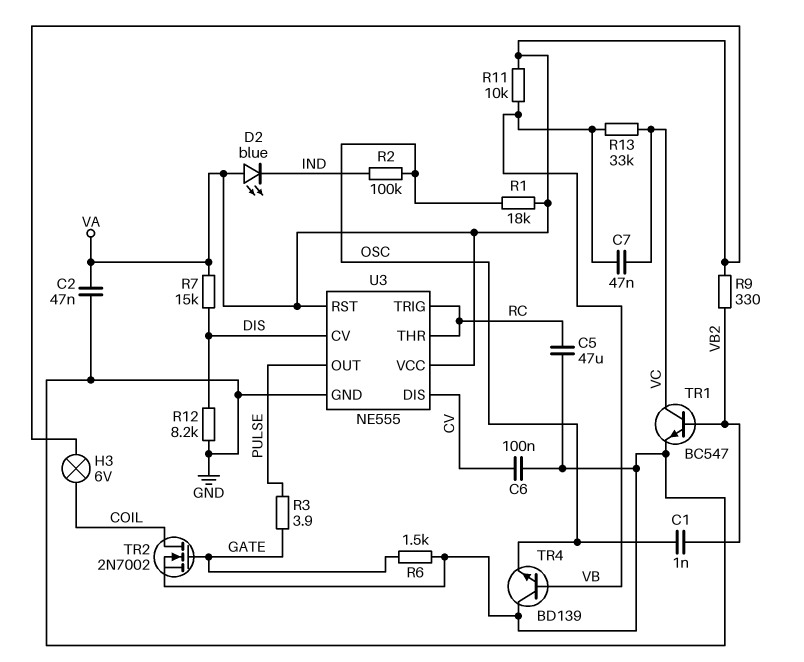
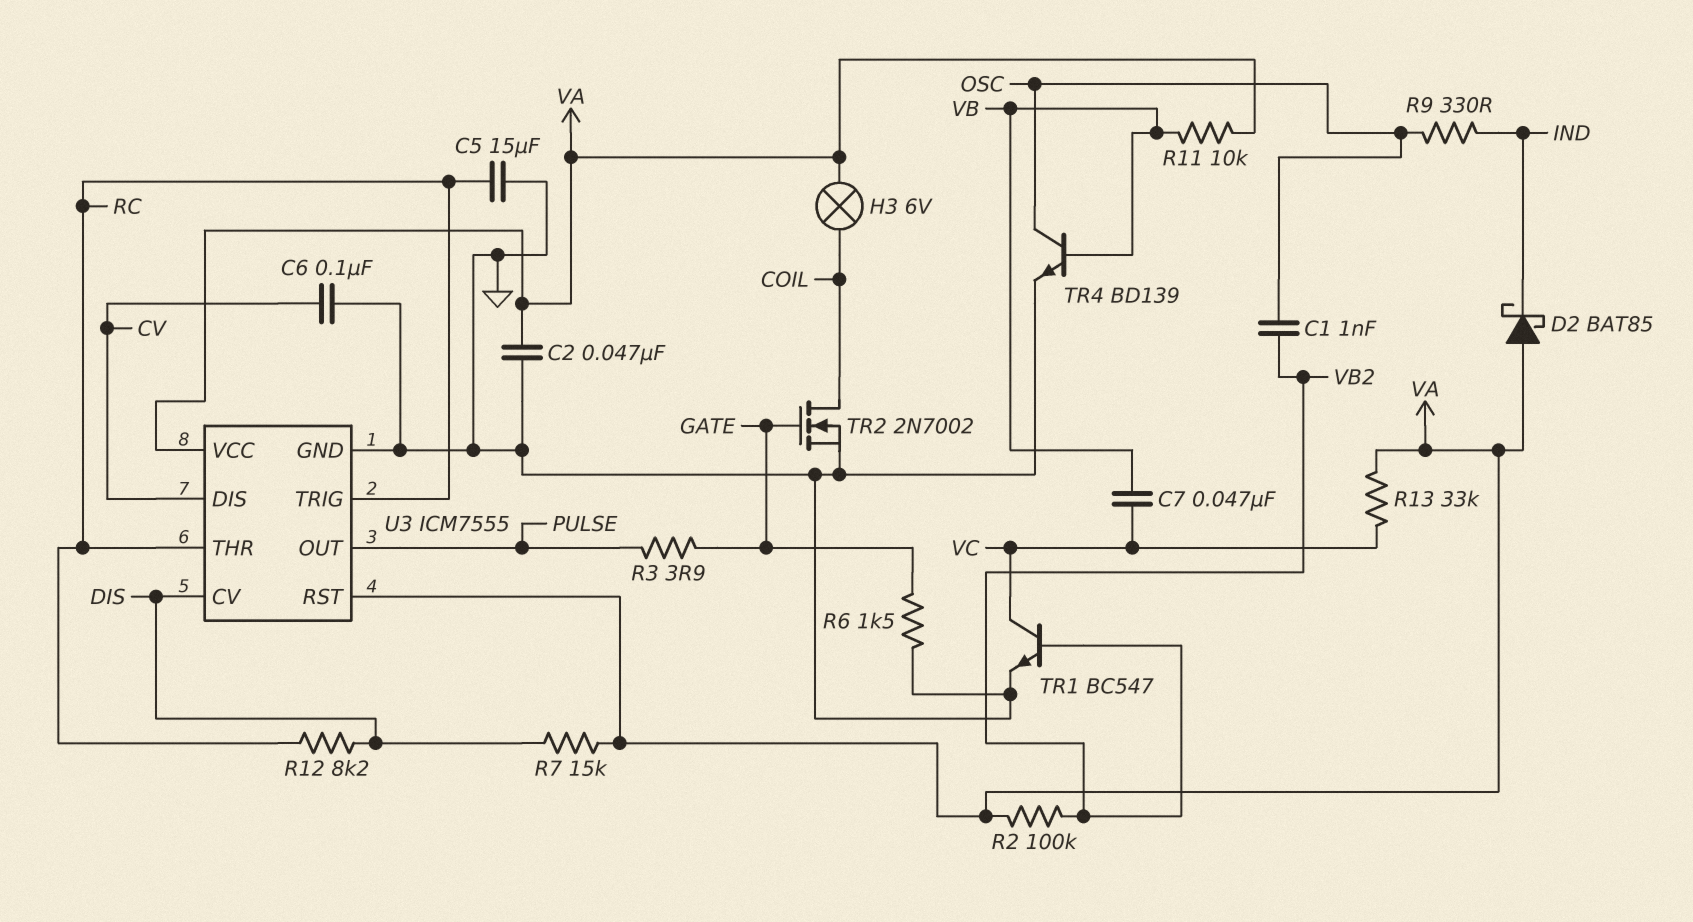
C5: 47uF (GND, RC) -> 15uF (GND, RC)
D2: LED blue (A VA, K IND) -> schottky BAT85 (A VA, K IND)
R1: 18k (OSC, VA) -> none
R2: 100k (IND, OSC) -> 100k (VA, VB2)
R9: 330 (VA, VB2) -> 330 (IND, OSC)
R12: 8.2k (DIS, GND) -> 8.2k (DIS, RC)
R13: 33k (VB, VC) -> 33k (VA, VC)
TR4: NPN BD139 (B VB, C GND, E OSC) -> NPN BD139 (B VB, C OSC, E GND)
U3: NE555 -> ICM7555

